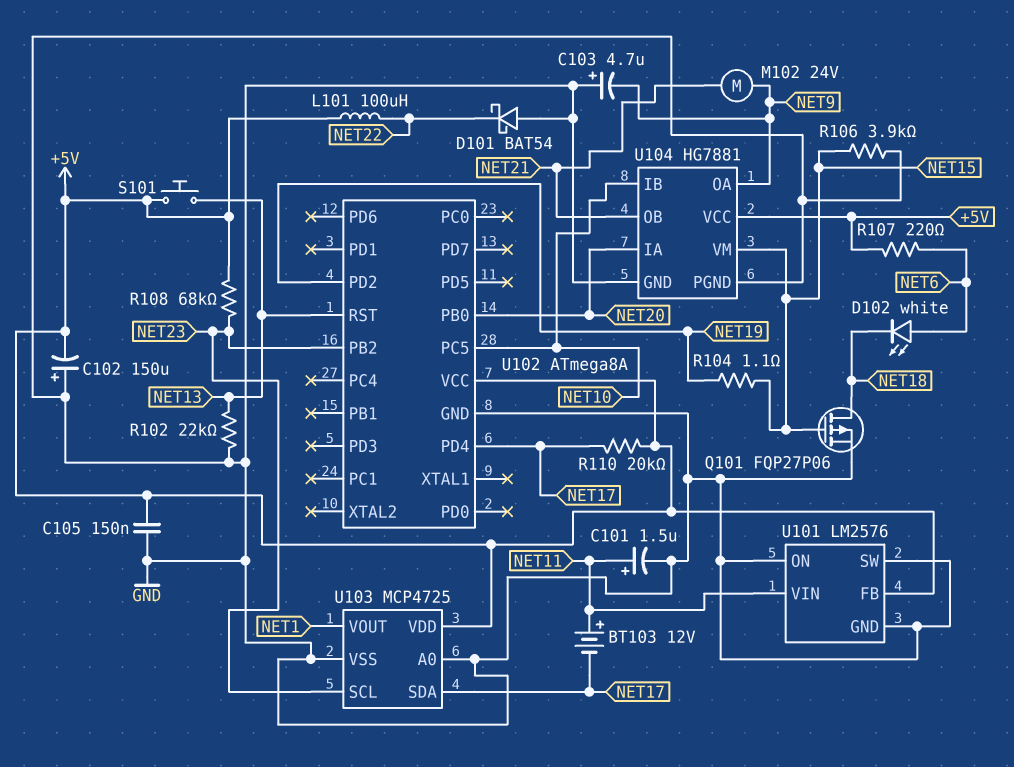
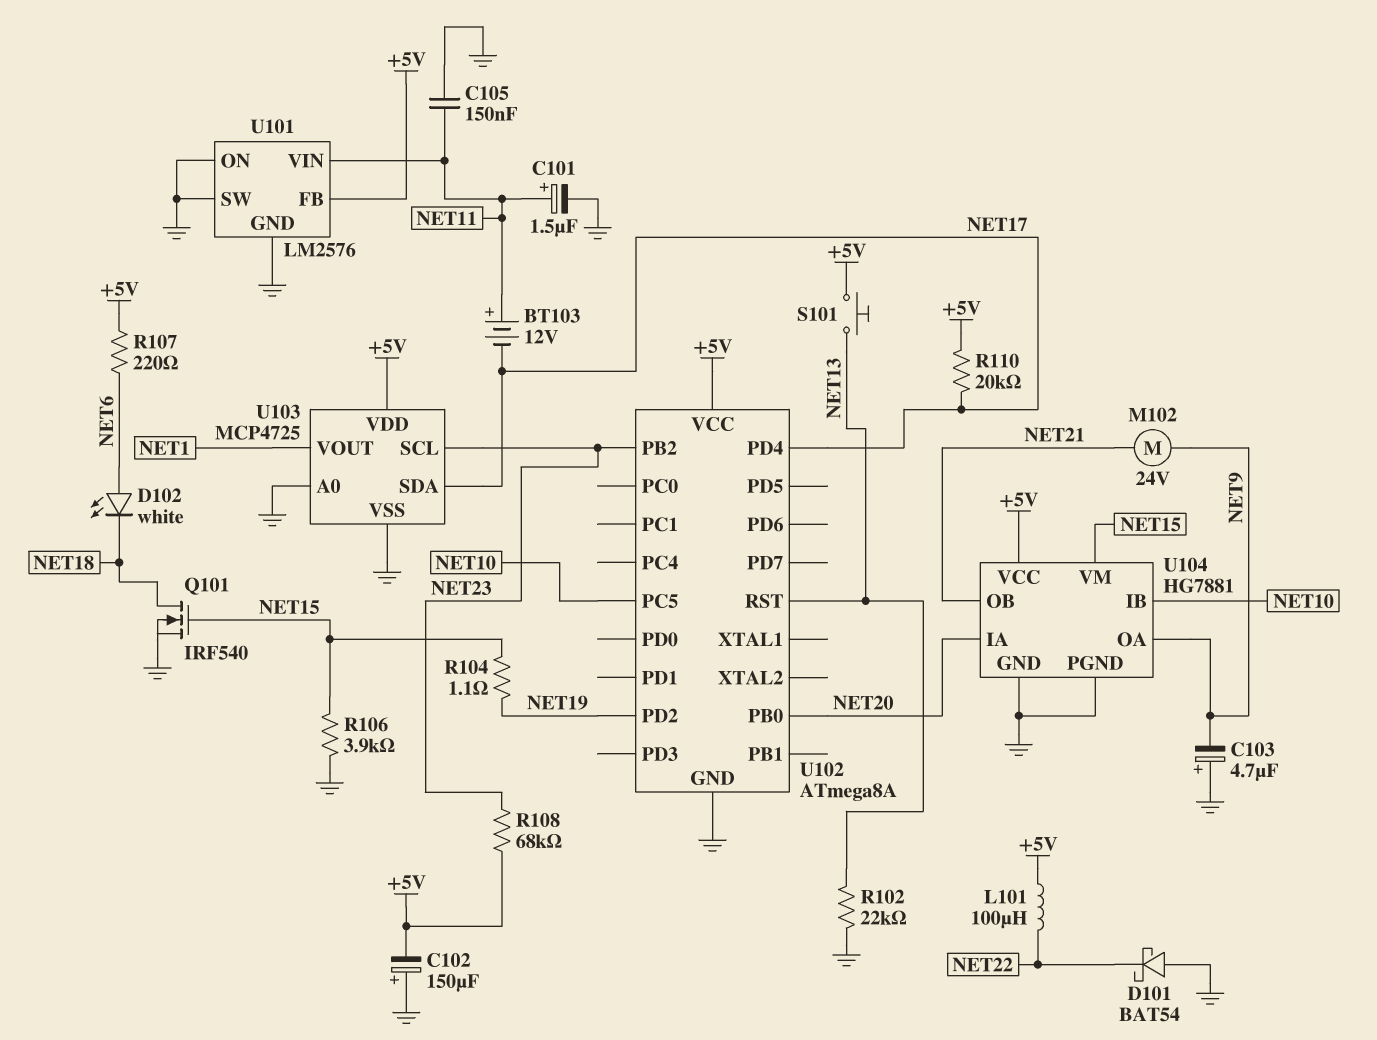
C105: 150nF (+5V, GND) -> 150nF (GND, NET11)
Q101: PMOS FQP27P06 (G NET15, D NET18, S GND) -> NMOS IRF540 (G NET15, D NET18, S GND)

